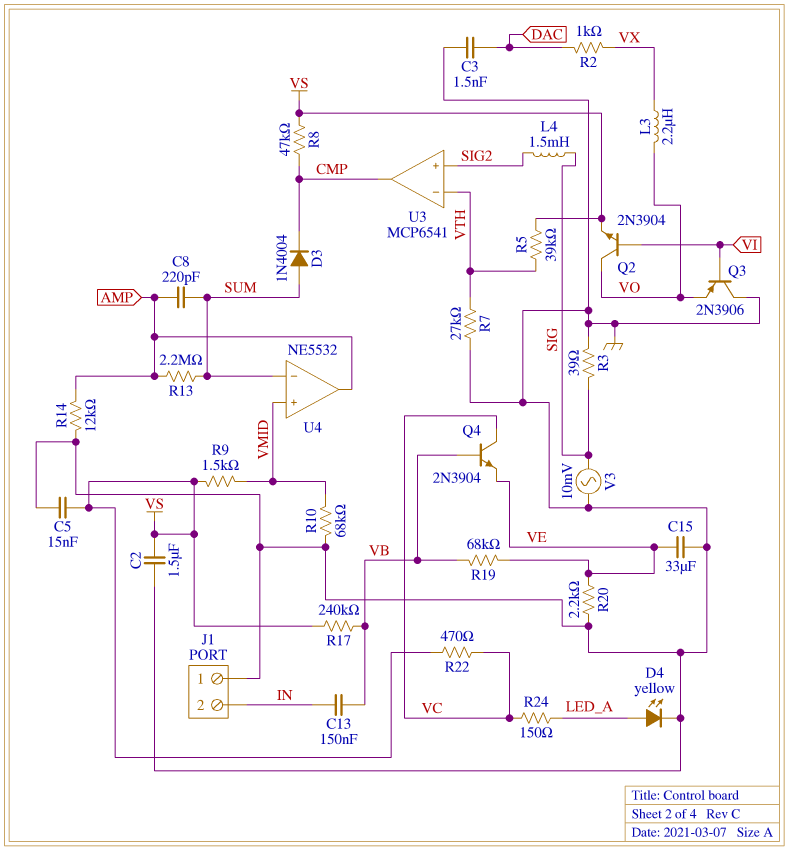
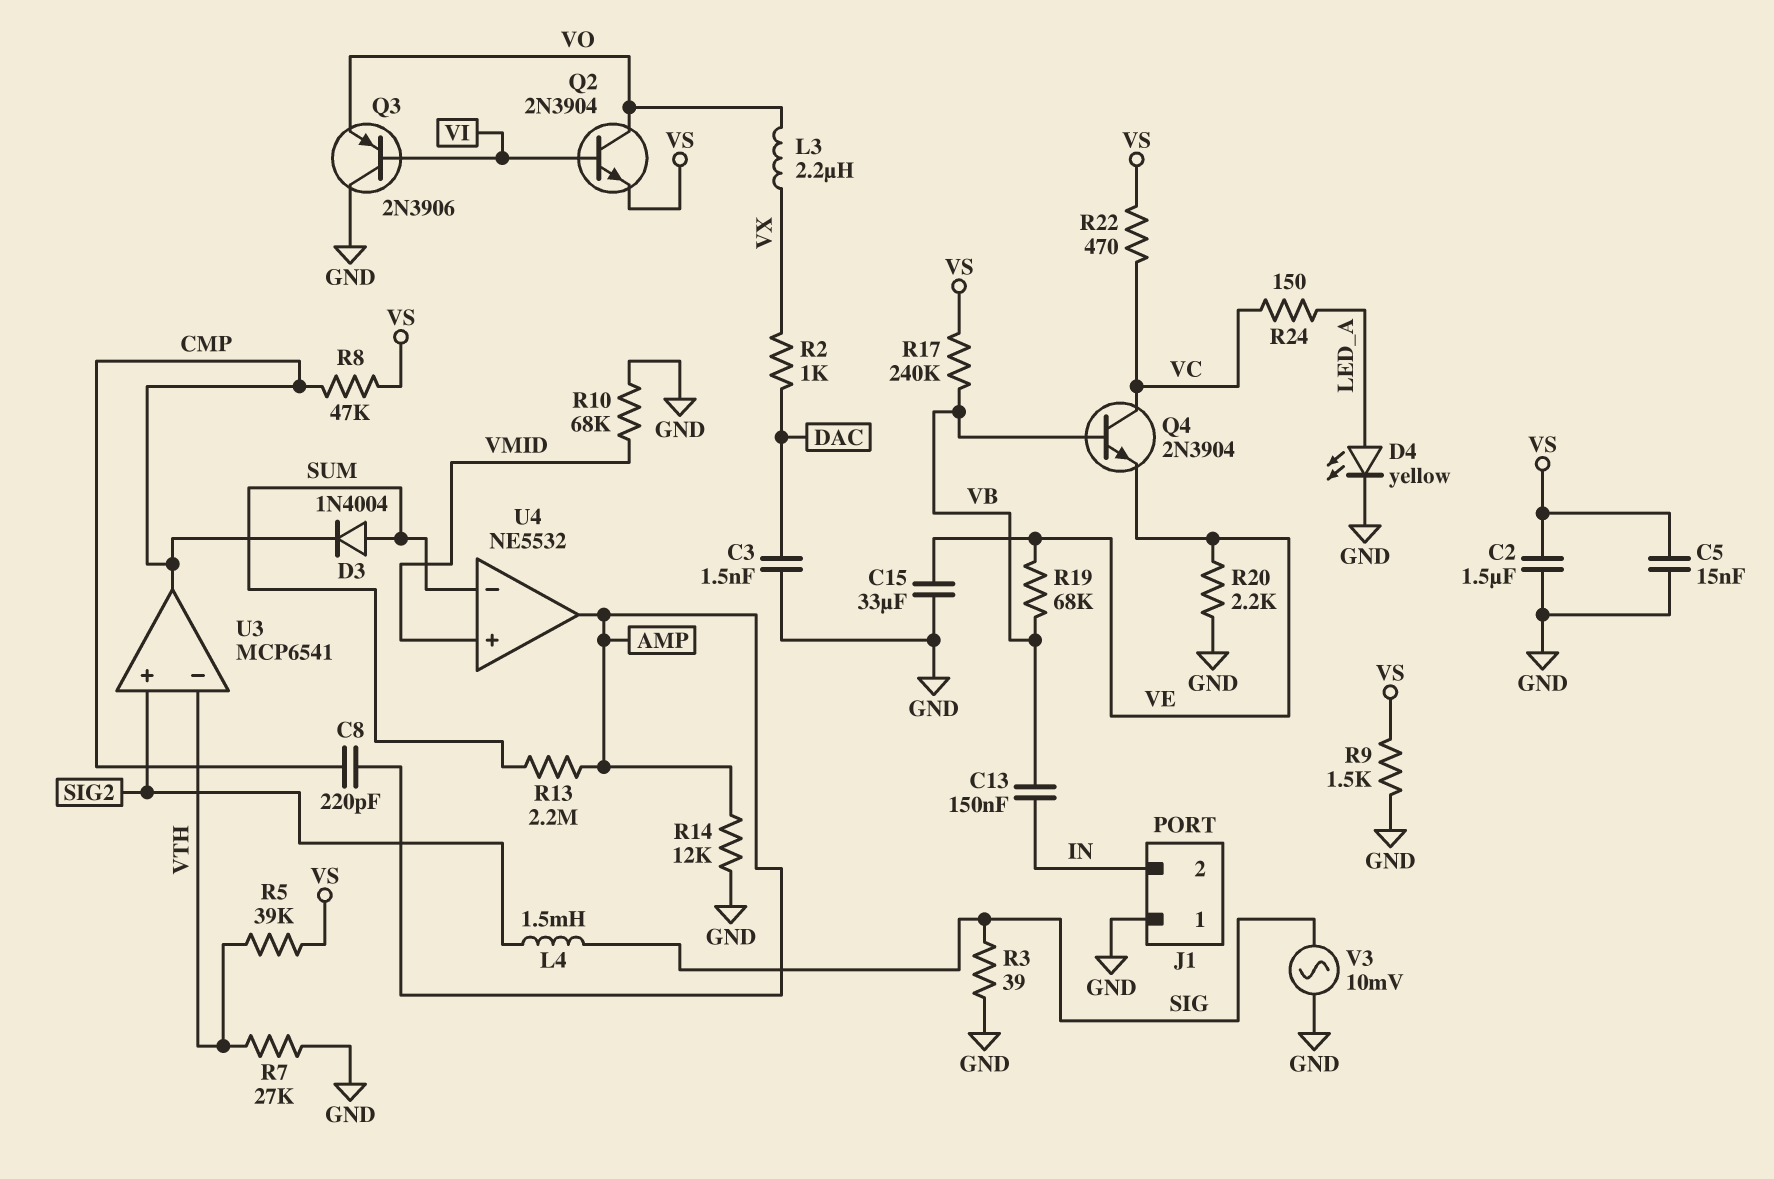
C8: 220pF (AMP, SUM) -> 220pF (AMP, CMP)
R9: 1.5k (VMID, VS) -> 1.5k (GND, VS)

